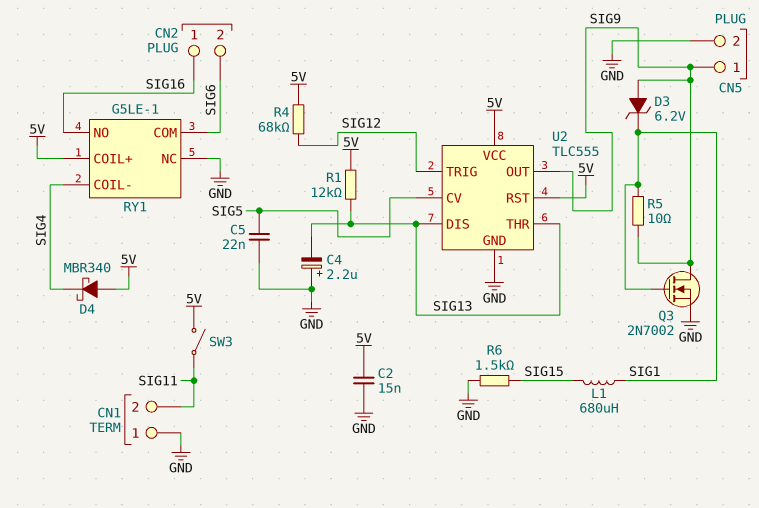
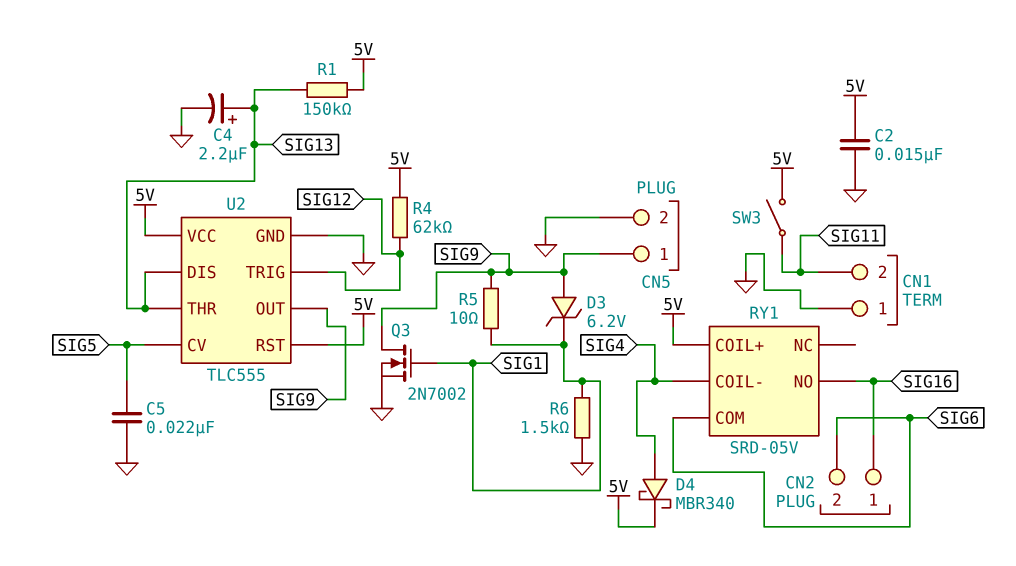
C4: 2.2uF (plus GND, minus SIG13) -> 2.2uF (plus SIG13, minus GND)
D4: schottky MBR340 (A 5V, K SIG4) -> schottky MBR340 (A SIG4, K 5V)
L1: 680uH (SIG1, SIG15) -> none
R1: 12k (5V, SIG13) -> 150k (5V, SIG13)
R4: 68k (5V, SIG12) -> 62k (5V, SIG12)
R6: 1.5k (GND, SIG15) -> 1.5k (GND, SIG1)
RY1: G5LE-1 -> SRD-05V
RY1 pin NC: GND -> none

